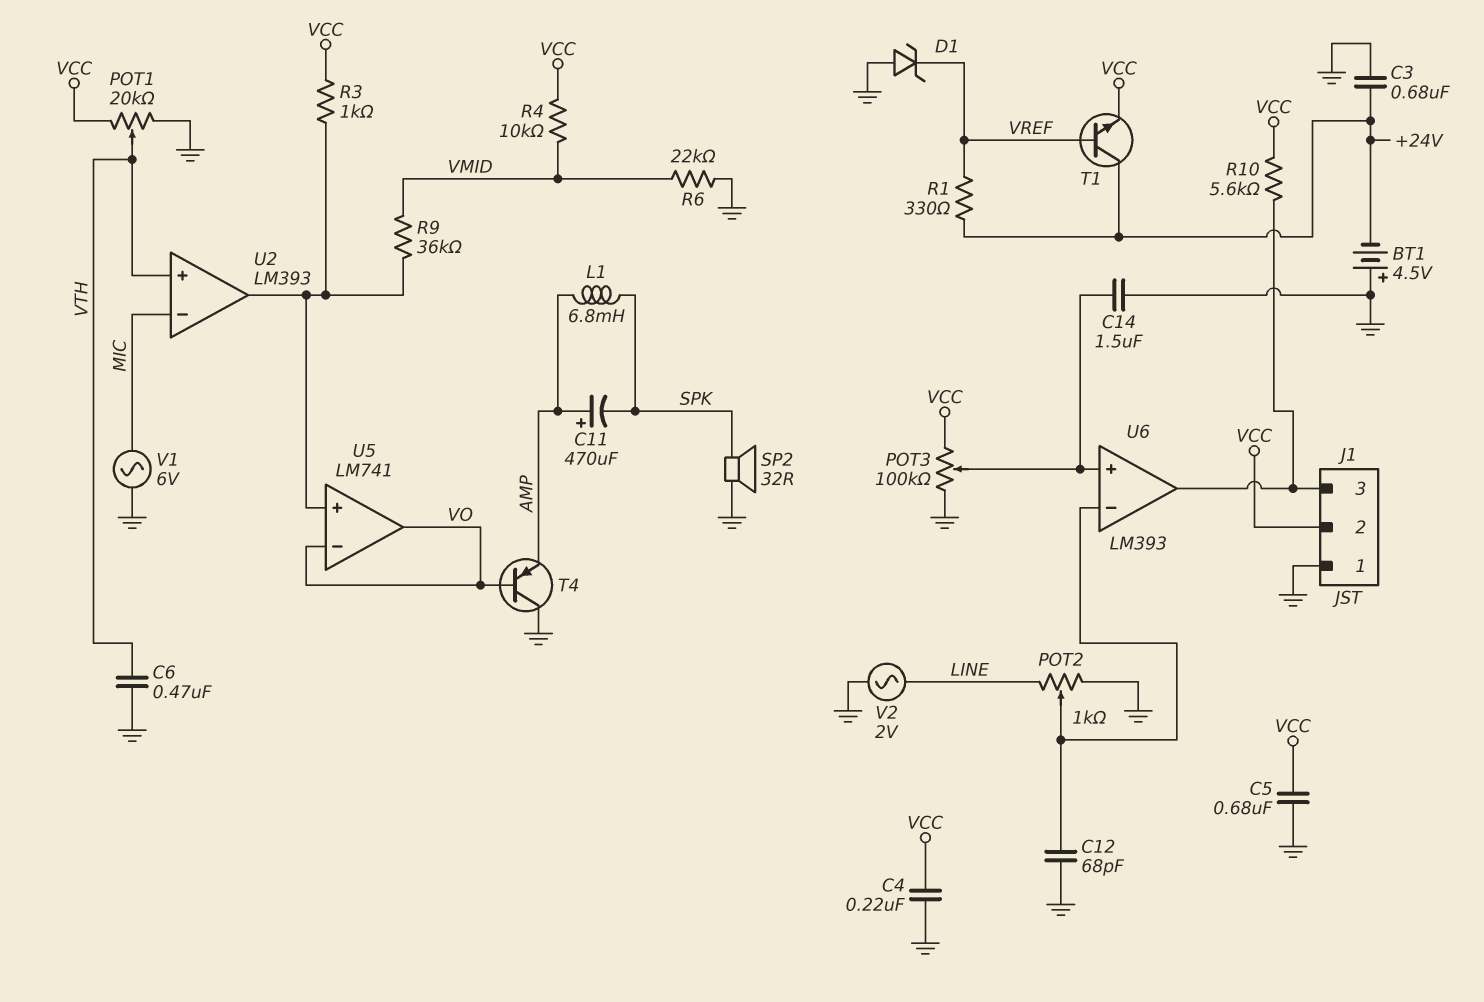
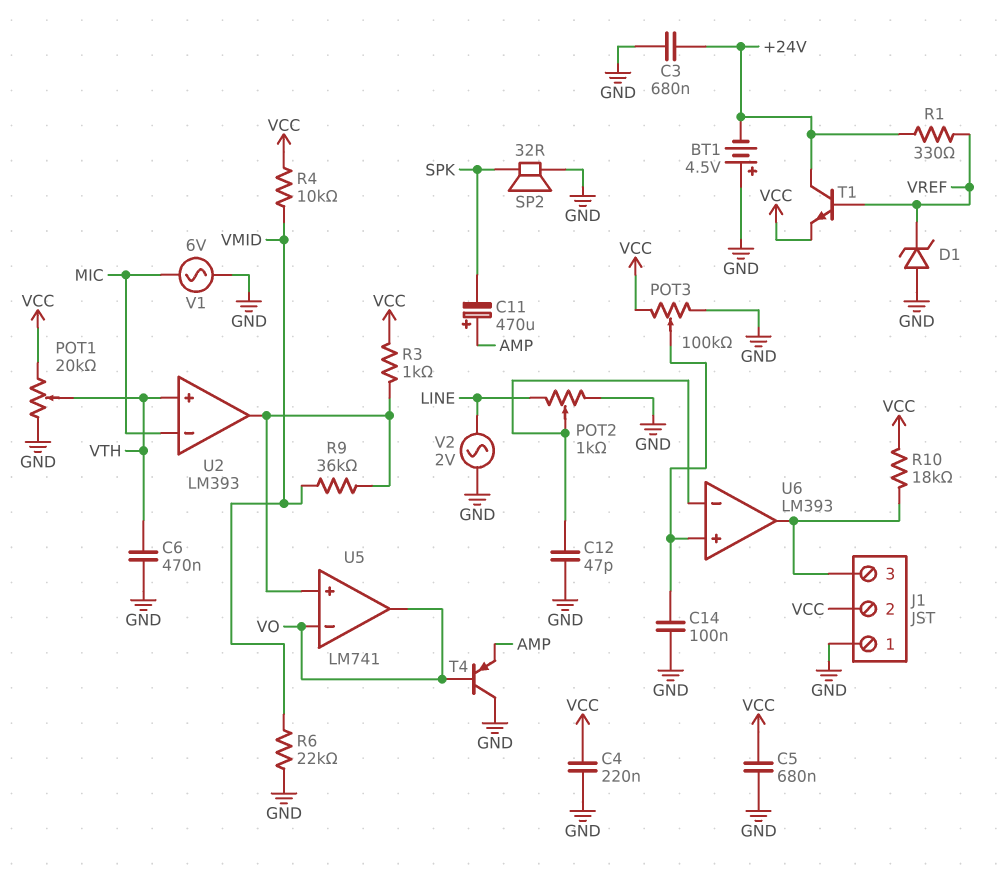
C12: 68pF (GND, U6/in-) -> 47pF (GND, U6/in-)
C14: 1.5uF (GND, U6/in+) -> 100nF (GND, U6/in+)
L1: 6.8mH (AMP, SPK) -> none
R10: 5.6k (J1/3, VCC) -> 18k (J1/3, VCC)

